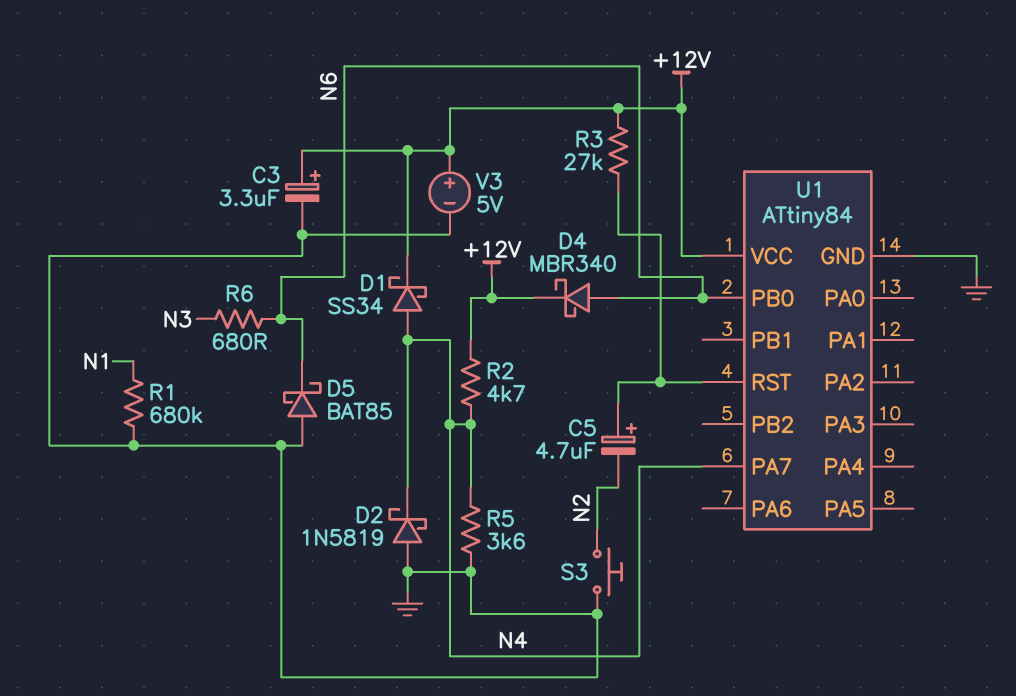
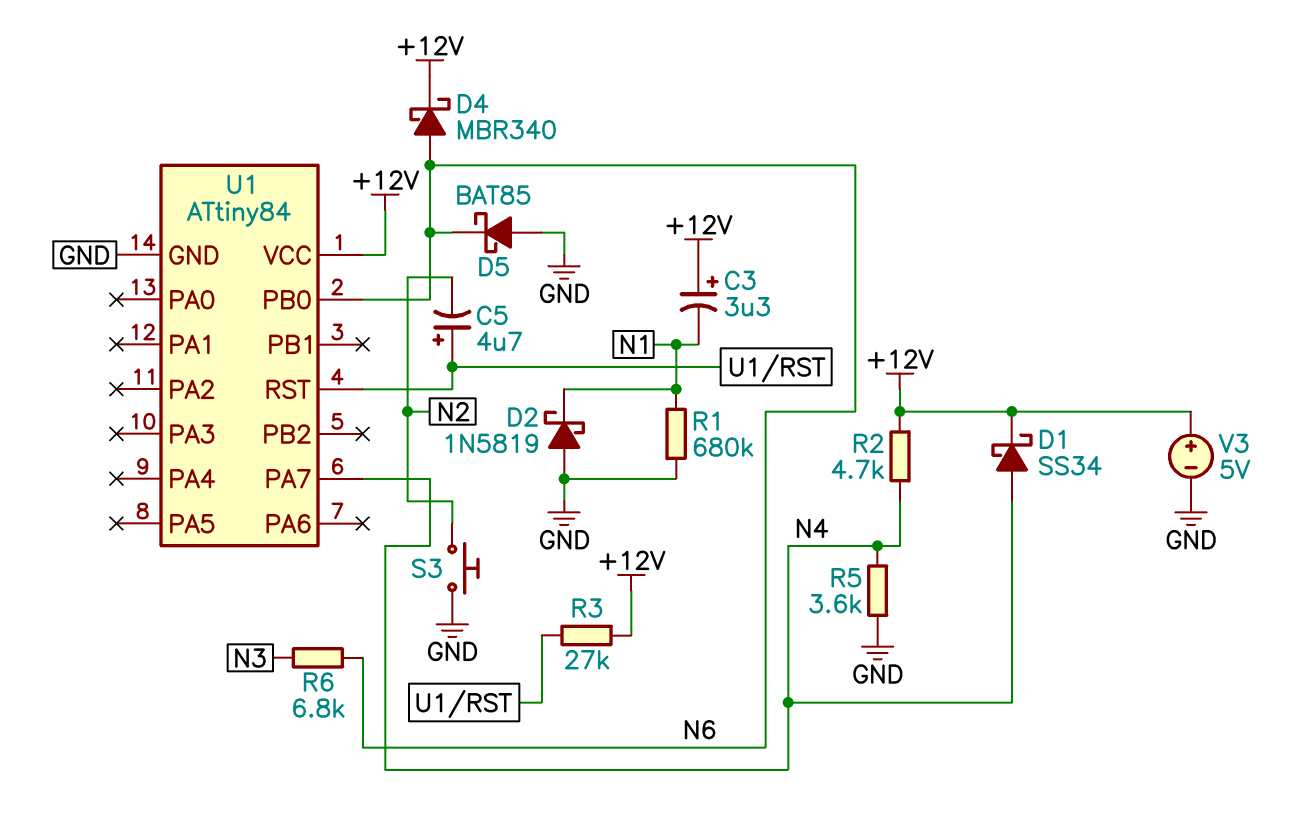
C3: 3.3uF (plus +12V, minus GND) -> 3.3uF (plus +12V, minus N1)
D2: schottky 1N5819 (A GND, K N4) -> schottky 1N5819 (A GND, K N1)
R6: 680 (N3, N6) -> 6.8k (N3, N6)

